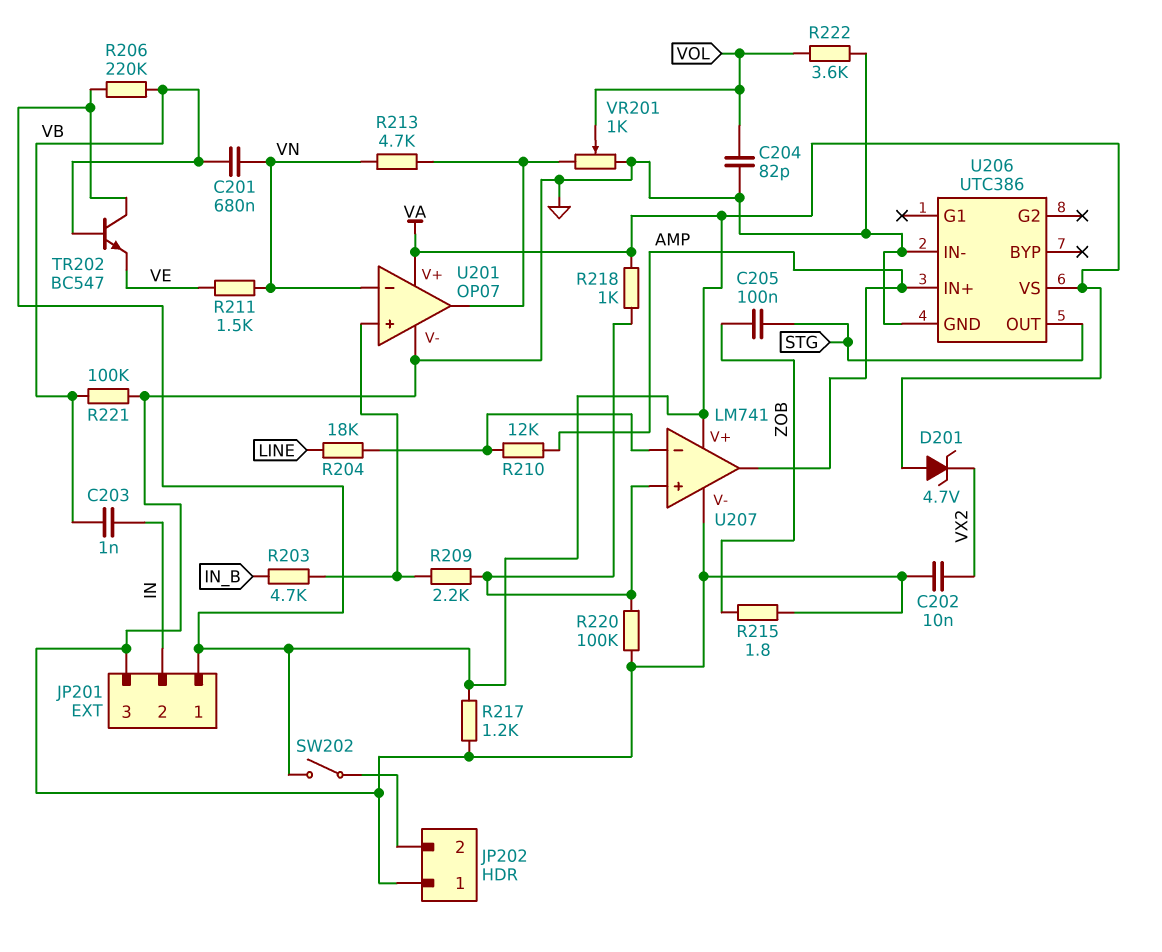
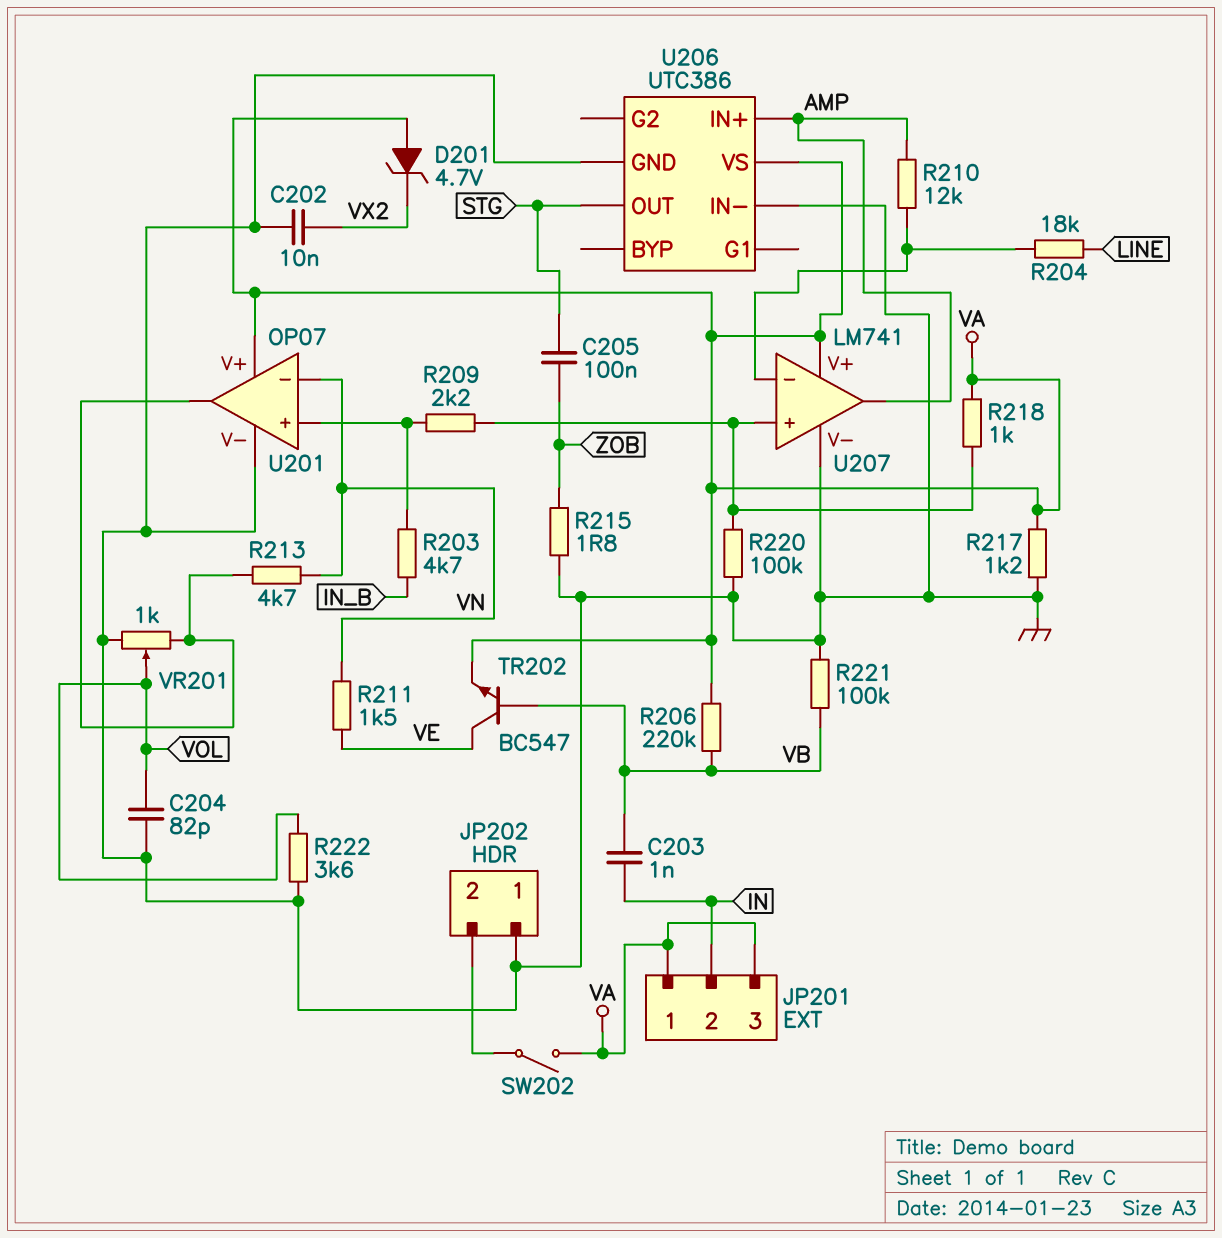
C201: 680nF (VB, VN) -> none
JP201 pin 3: GND -> VA
TR202: NPN BC547 (B VB, C VA, E VE) -> NPN BC547 (B VB, C VE, E VA)

